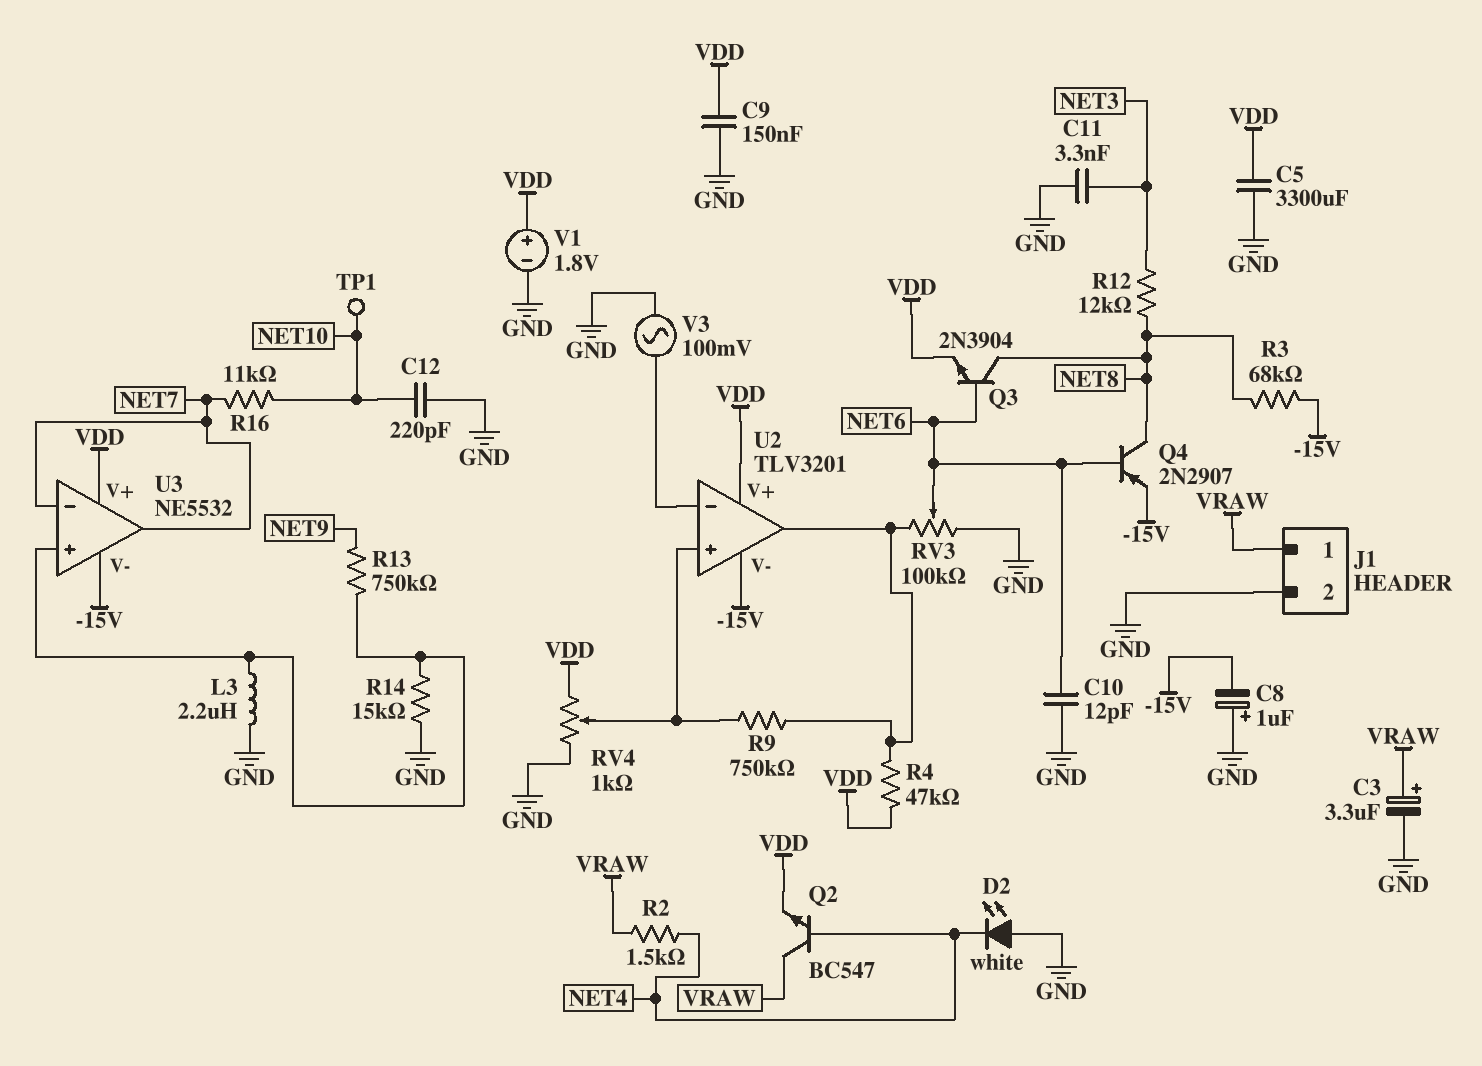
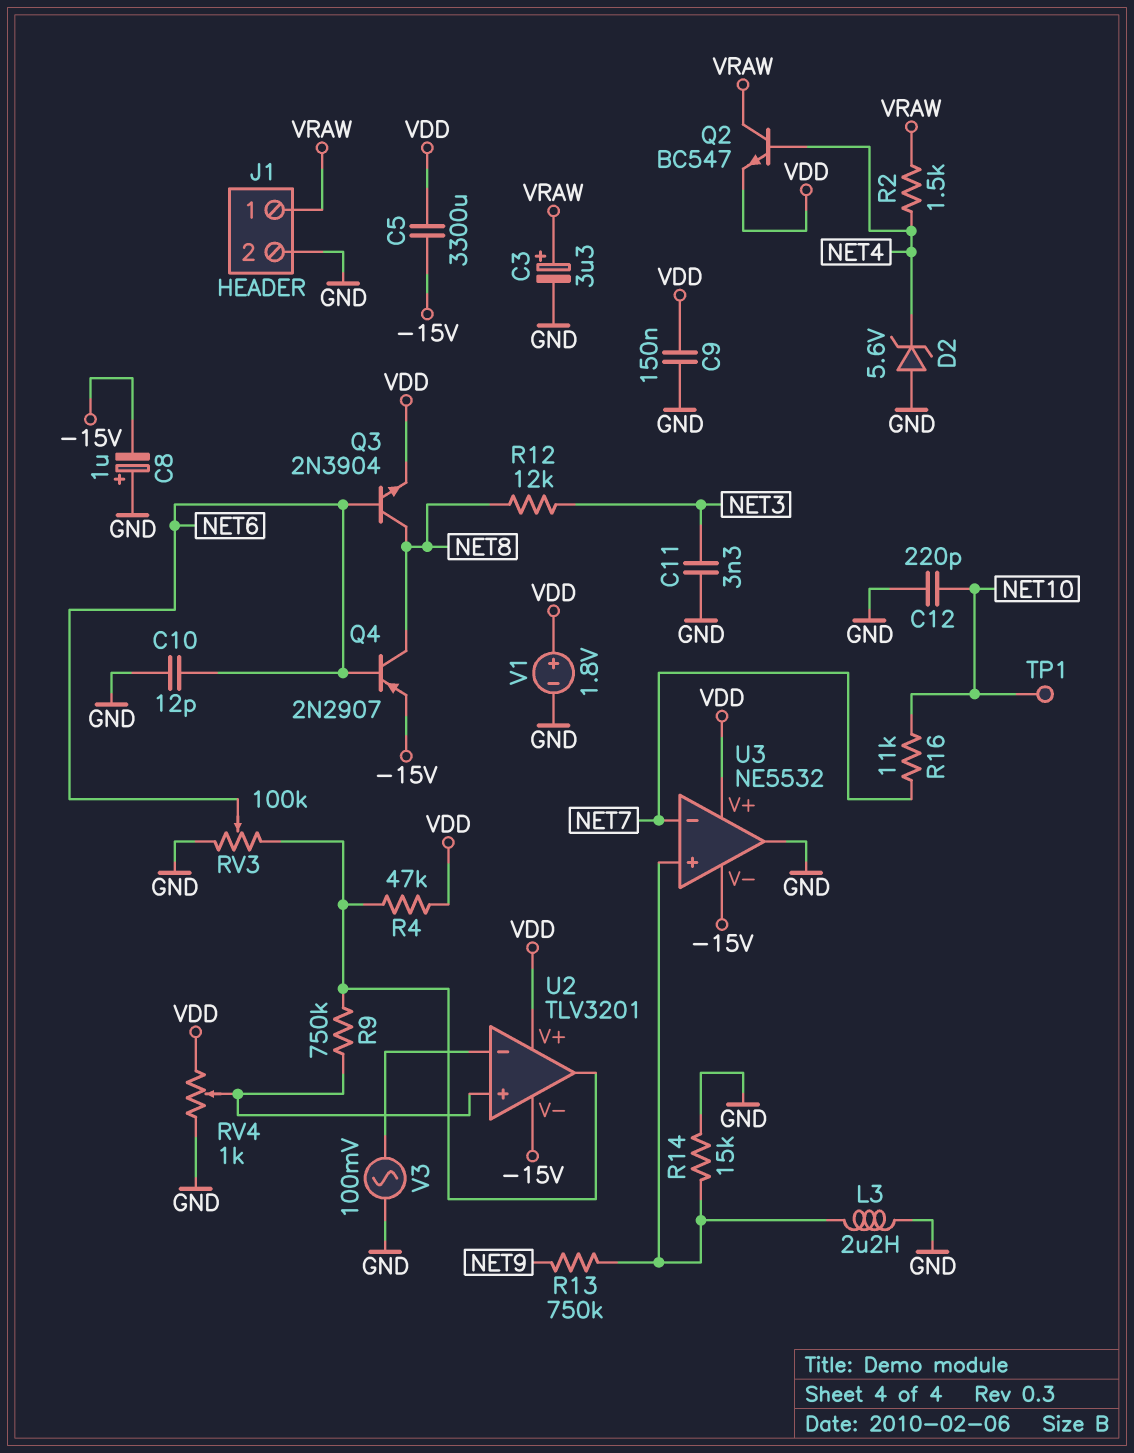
C5: 3300uF (GND, VDD) -> 3300uF (-15V, VDD)
D2: LED white (A GND, K NET4) -> zener 5.6V (A GND, K NET4)
R3: 68k (-15V, NET8) -> none
U3 pin out: NET7 -> GND

